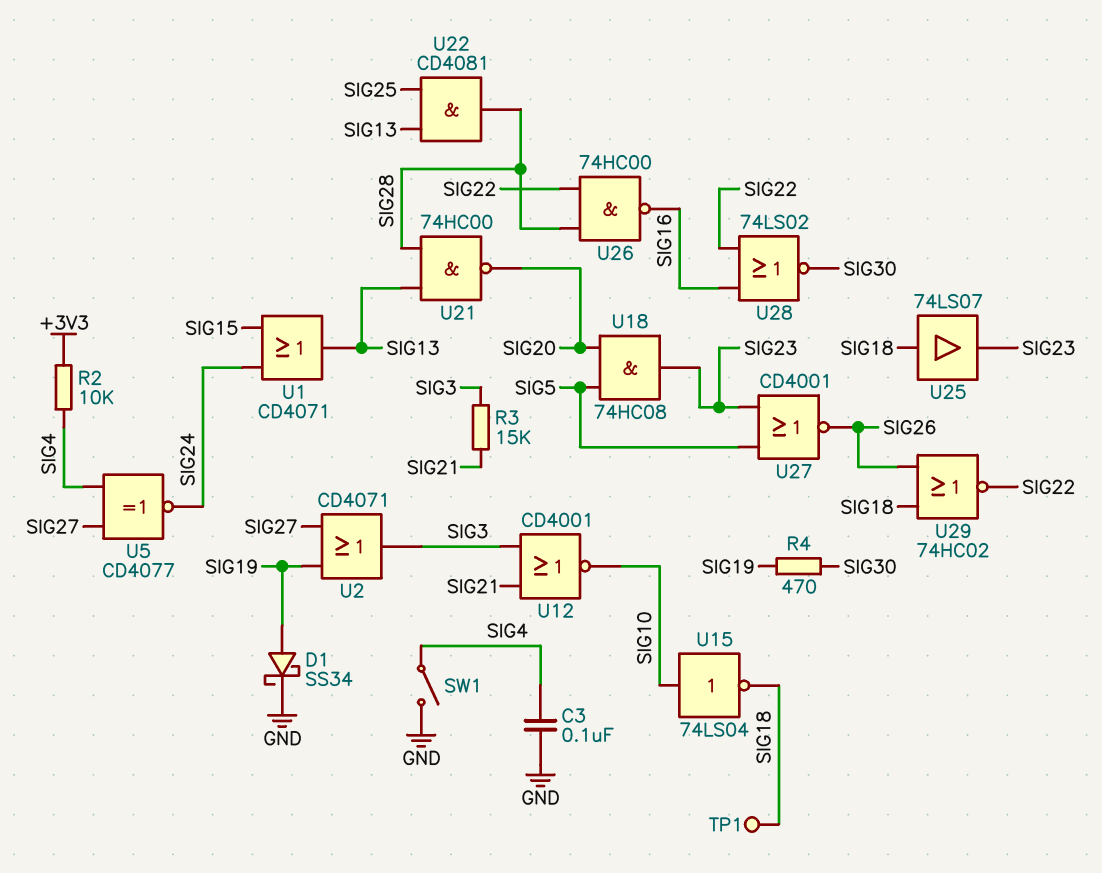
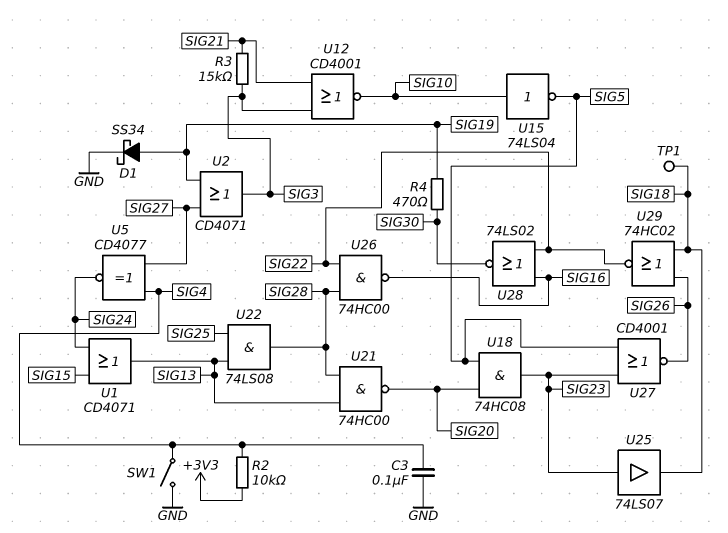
U15: NOT 74LS04 (in SIG10, out SIG18) -> NOT 74LS04 (in SIG10, out SIG5)
U22: AND CD4081 (in SIG13, in SIG25, out SIG28) -> AND 74LS08 (in SIG13, in SIG25, out SIG28)
U25: buffer 74LS07 (in SIG18, out SIG23) -> buffer 74LS07 (in SIG23, out SIG18)

